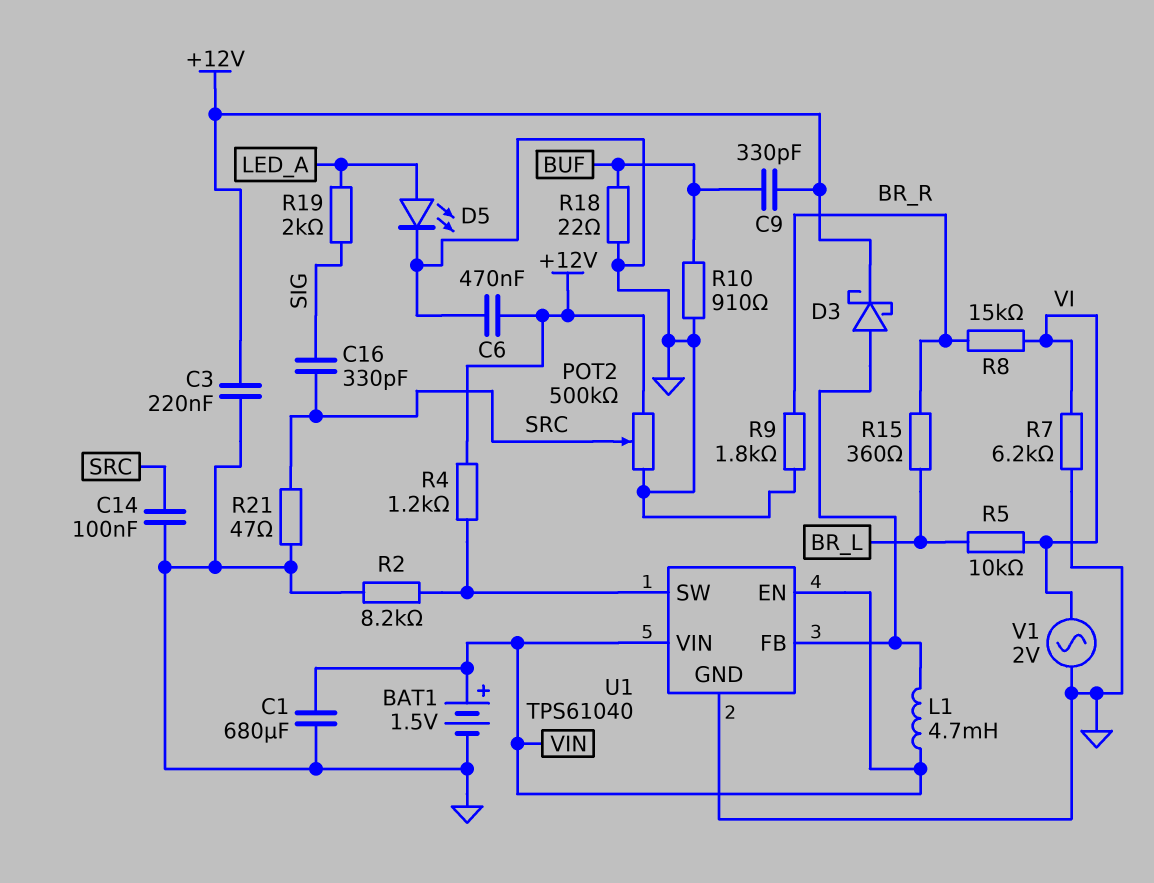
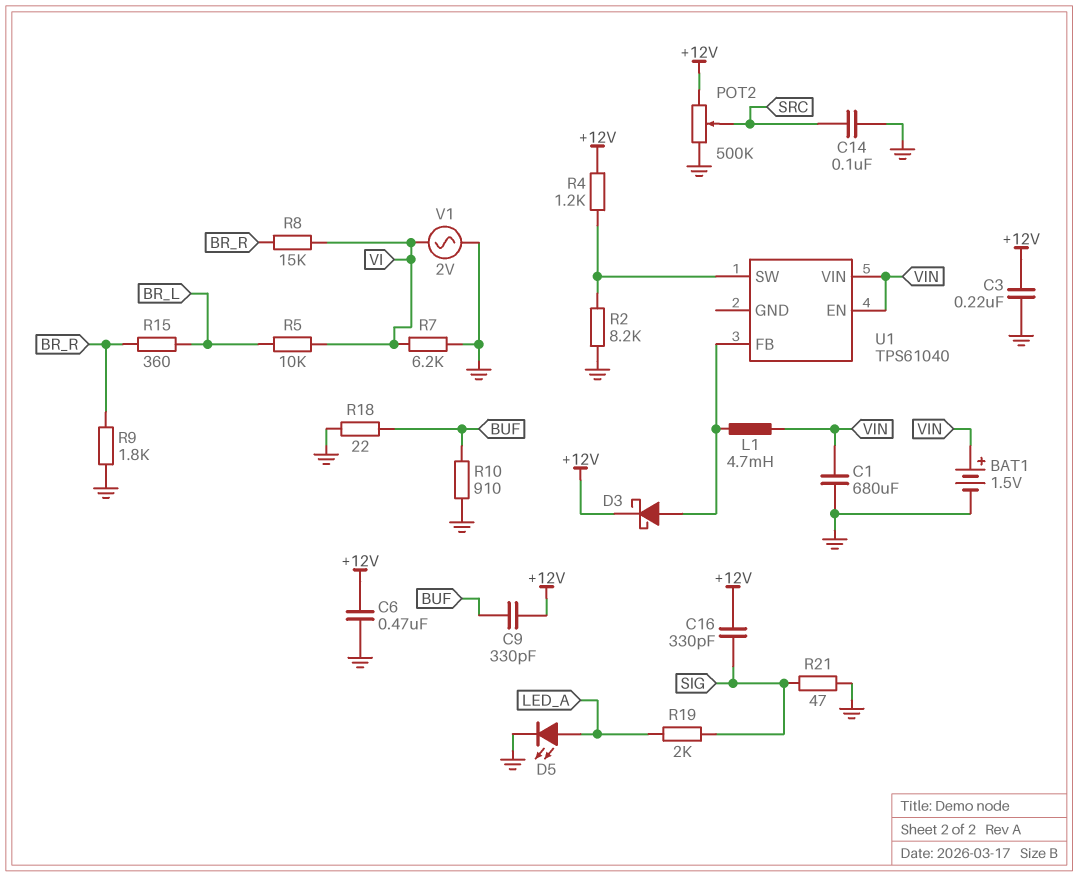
C16: 330pF (SIG, SRC) -> 330pF (+12V, SIG)
R21: 47 (GND, SRC) -> 47 (GND, SIG)
U1 pin GND: GND -> none

